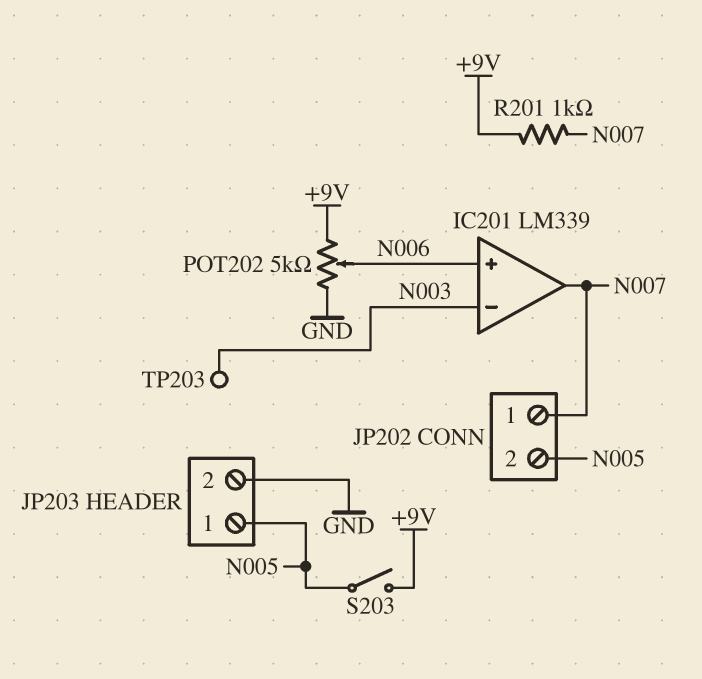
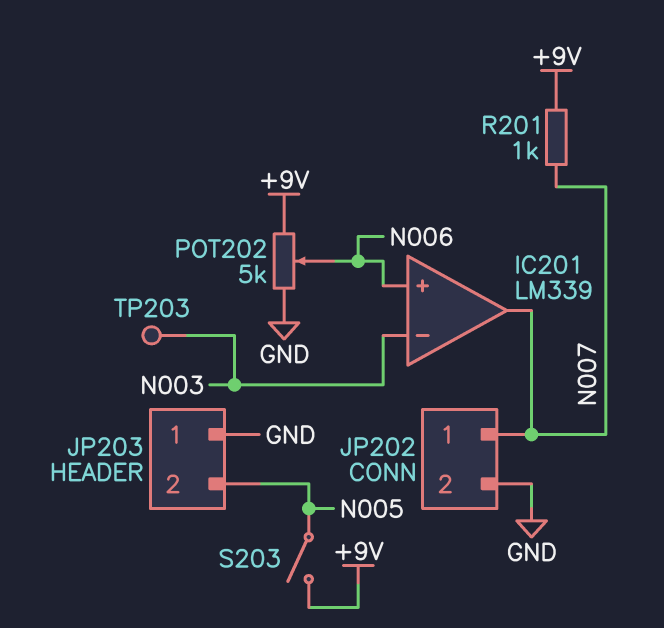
JP202 pin 2: N005 -> GND
JP203 pin 1: N005 -> GND
JP203 pin 2: GND -> N005

